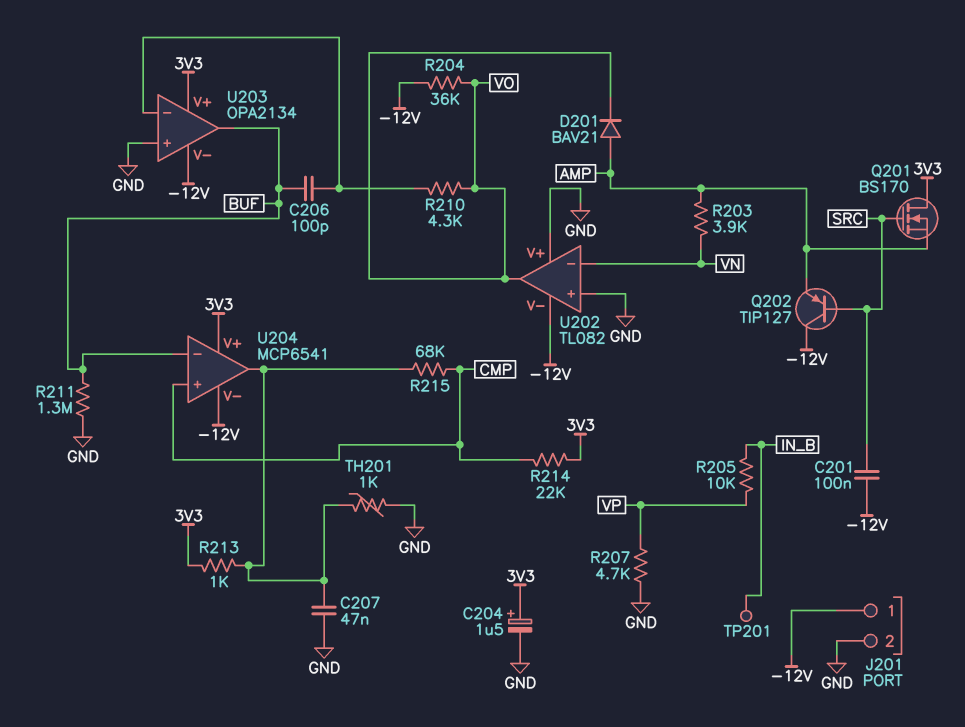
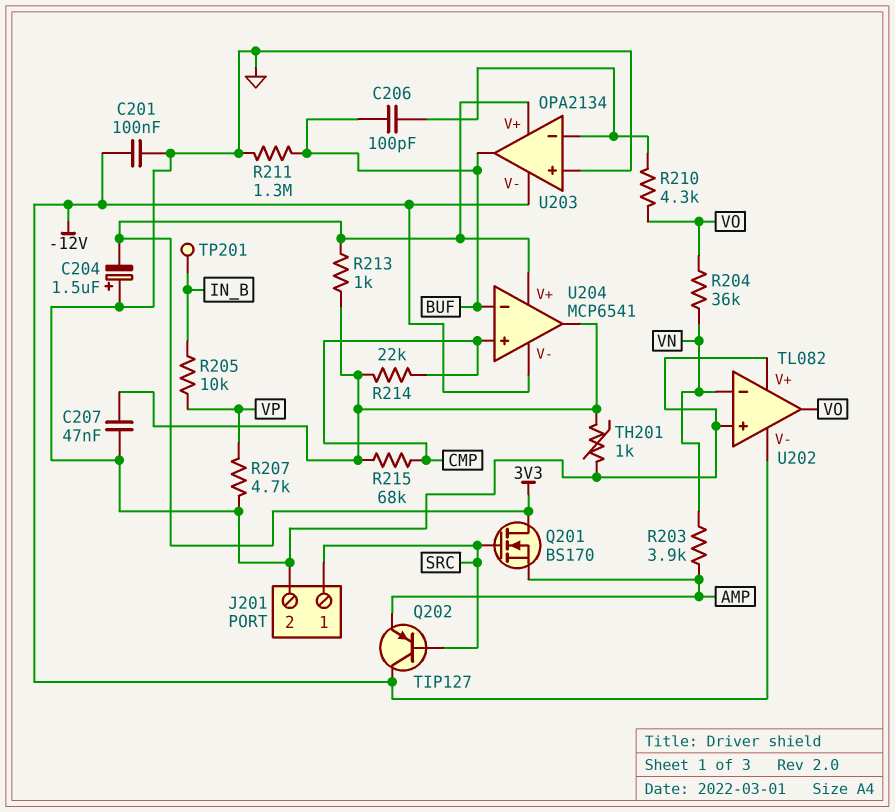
C201: 100nF (-12V, SRC) -> 100nF (-12V, GND)
C204: 1.5uF (plus 3V3, minus GND) -> 1.5uF (plus GND, minus 3V3)
D201: diode BAV21 (A AMP, K VO) -> none
J201 pin 1: -12V -> SRC
R204: 36k (-12V, VO) -> 36k (VN, VO)
R214: 22k (3V3, CMP) -> 22k (CMP, U204/out)

